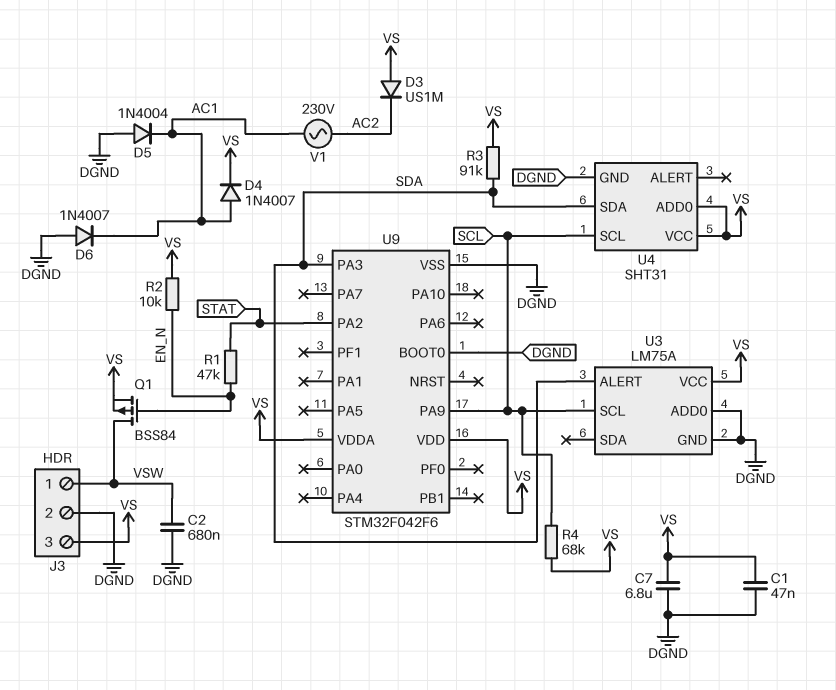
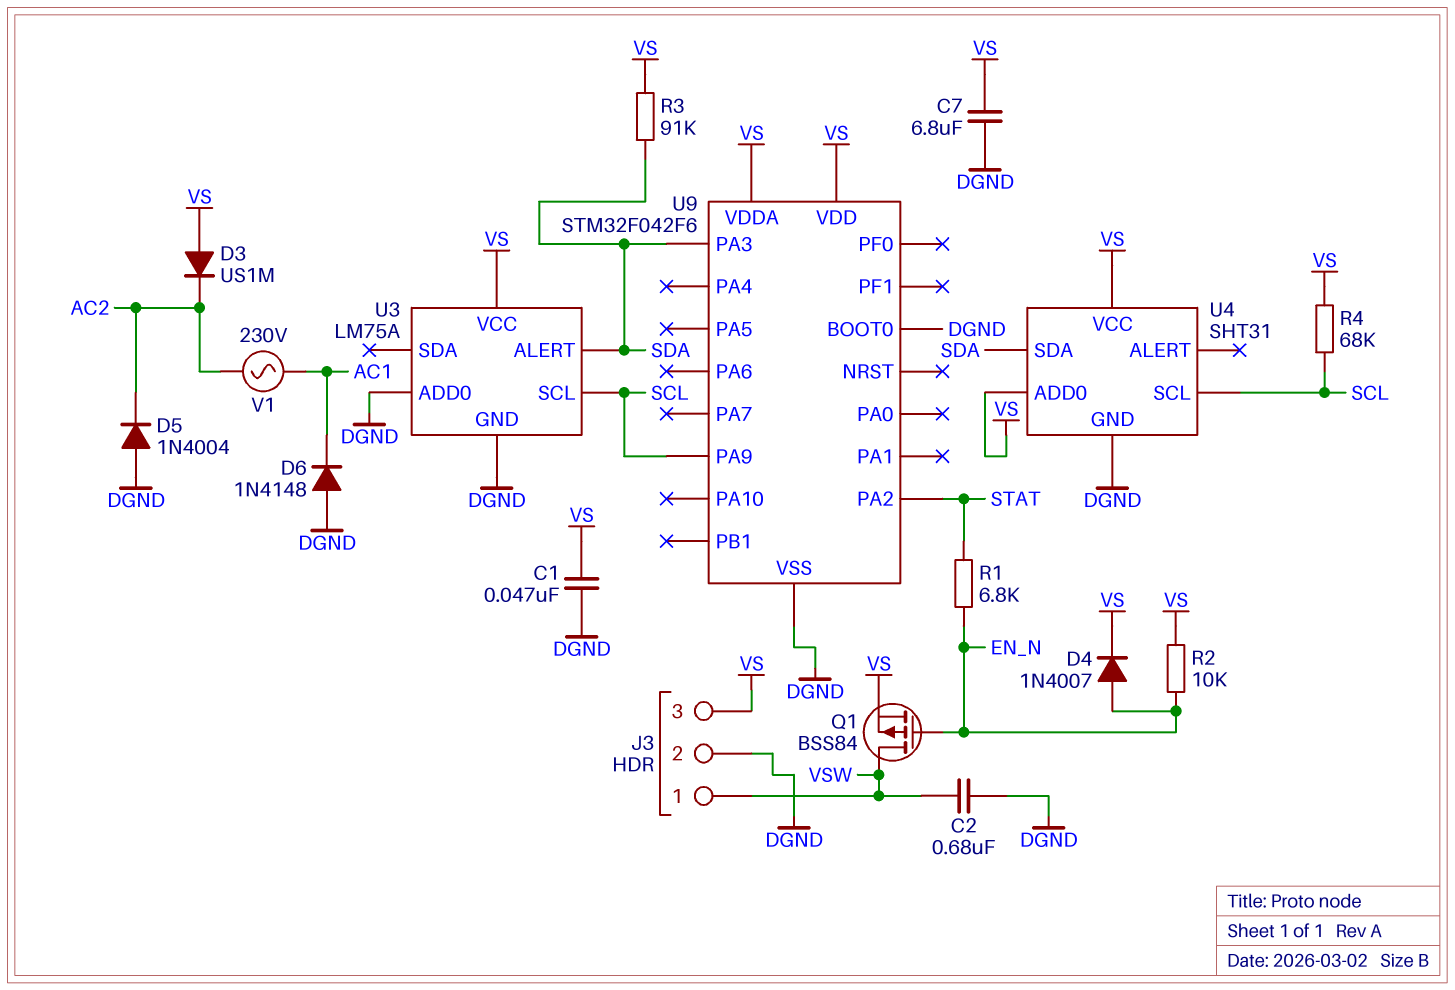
D4: diode 1N4007 (A AC1, K VS) -> diode 1N4007 (A EN_N, K VS)
D5: diode 1N4004 (A DGND, K AC1) -> diode 1N4004 (A DGND, K AC2)
D6: diode 1N4007 (A DGND, K AC1) -> diode 1N4148 (A DGND, K AC1)
R1: 47k (EN_N, STAT) -> 6.8k (EN_N, STAT)

